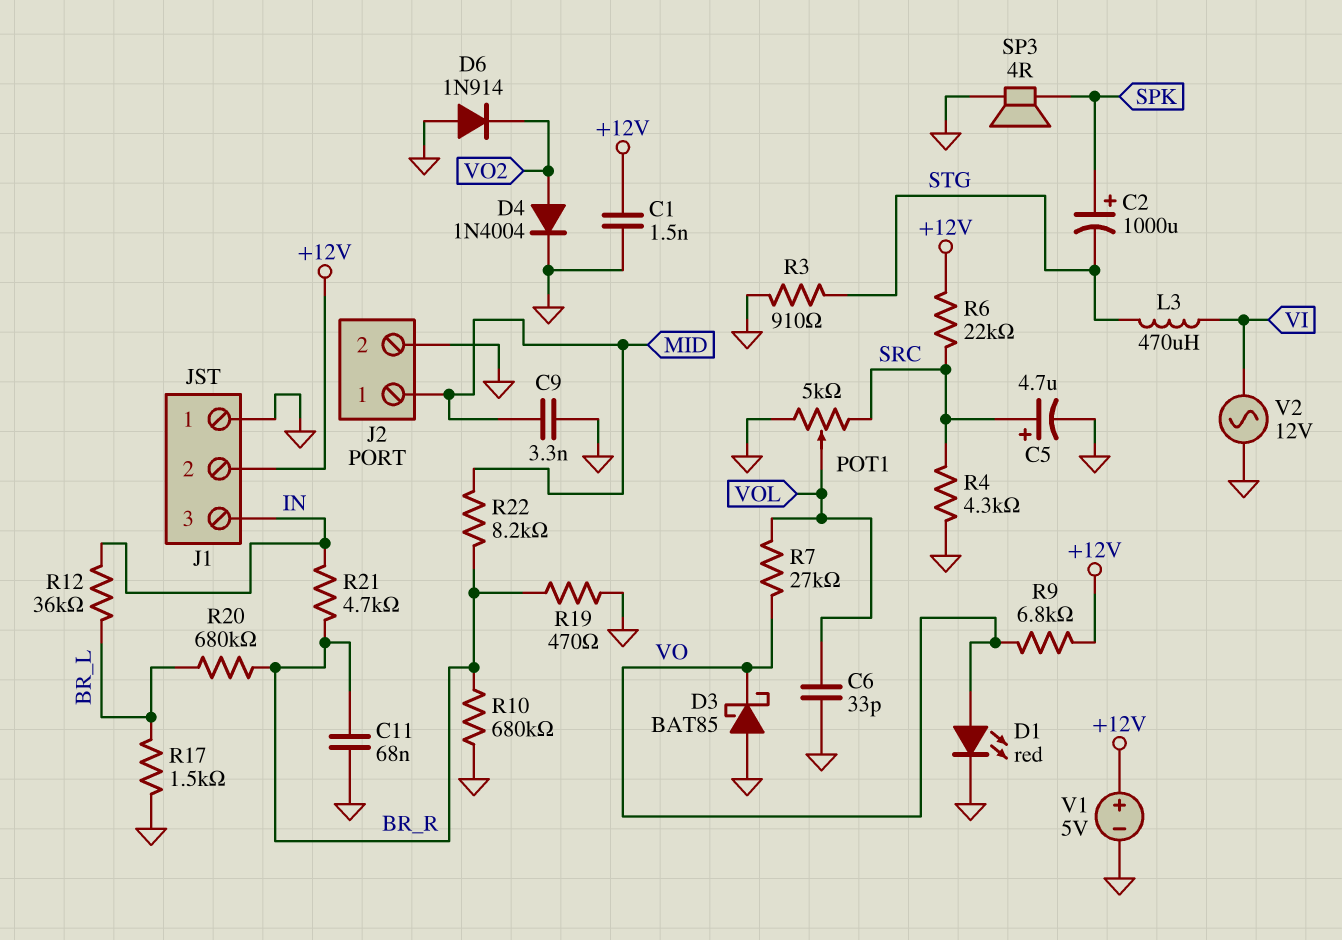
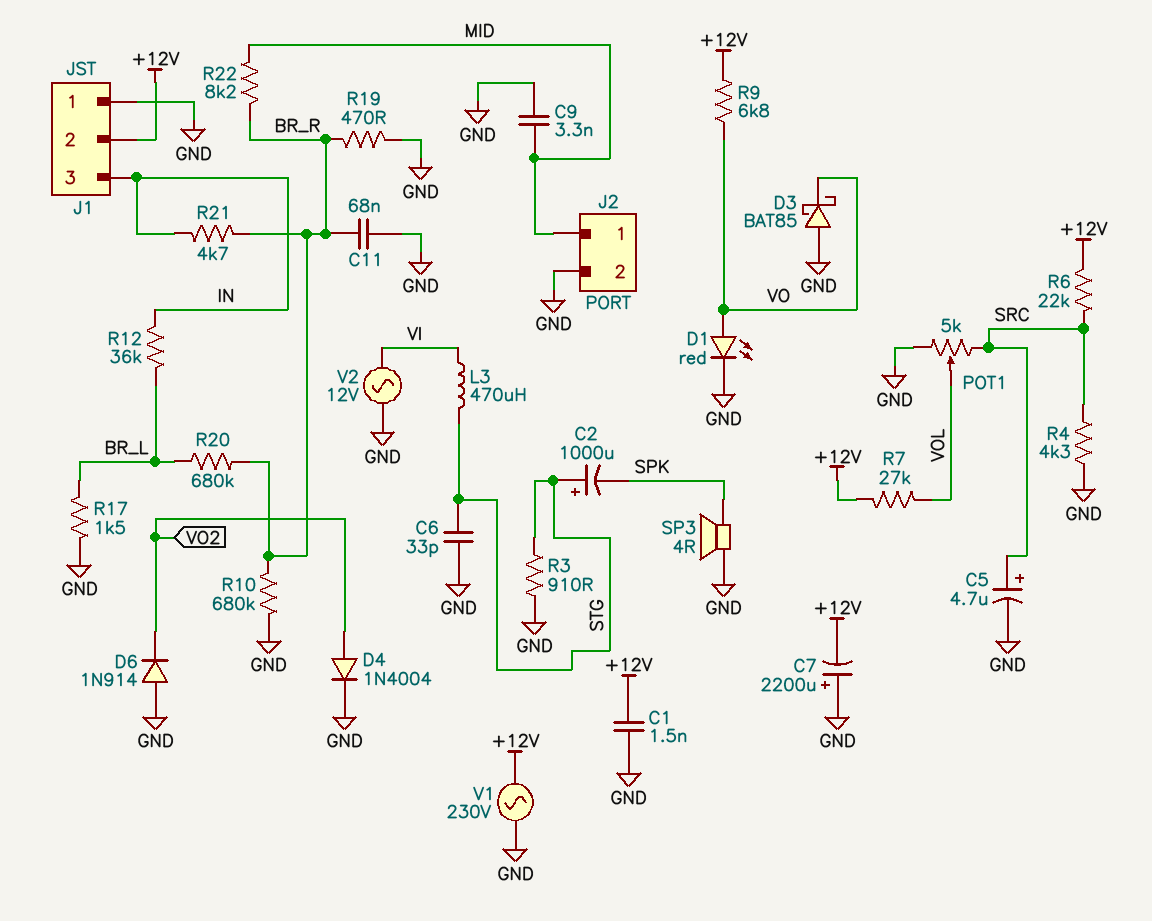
C2: 1000uF (plus SPK, minus STG) -> 1000uF (plus STG, minus SPK)
C6: 33pF (GND, VOL) -> 33pF (GND, STG)
C7: none -> 2200uF (plus GND, minus +12V)
R7: 27k (VO, VOL) -> 27k (+12V, VOL)
V1: 5V (plus +12V, minus GND) -> AC 230V (+12V, GND)

